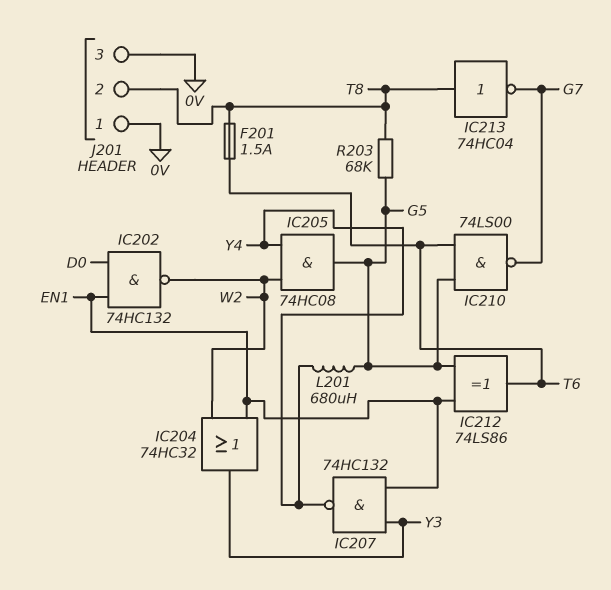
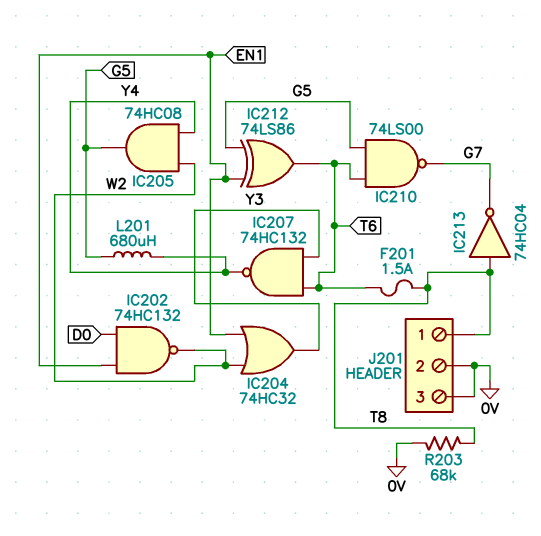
IC207: NAND 74HC132 (in EN1, in Y3, out Y4) -> NAND 74HC132 (in T6, in Y3, out Y4)
J201 pin 1: 0V -> T8
J201 pin 2: T8 -> 0V
R203: 68k (G5, T8) -> 68k (0V, T8)

